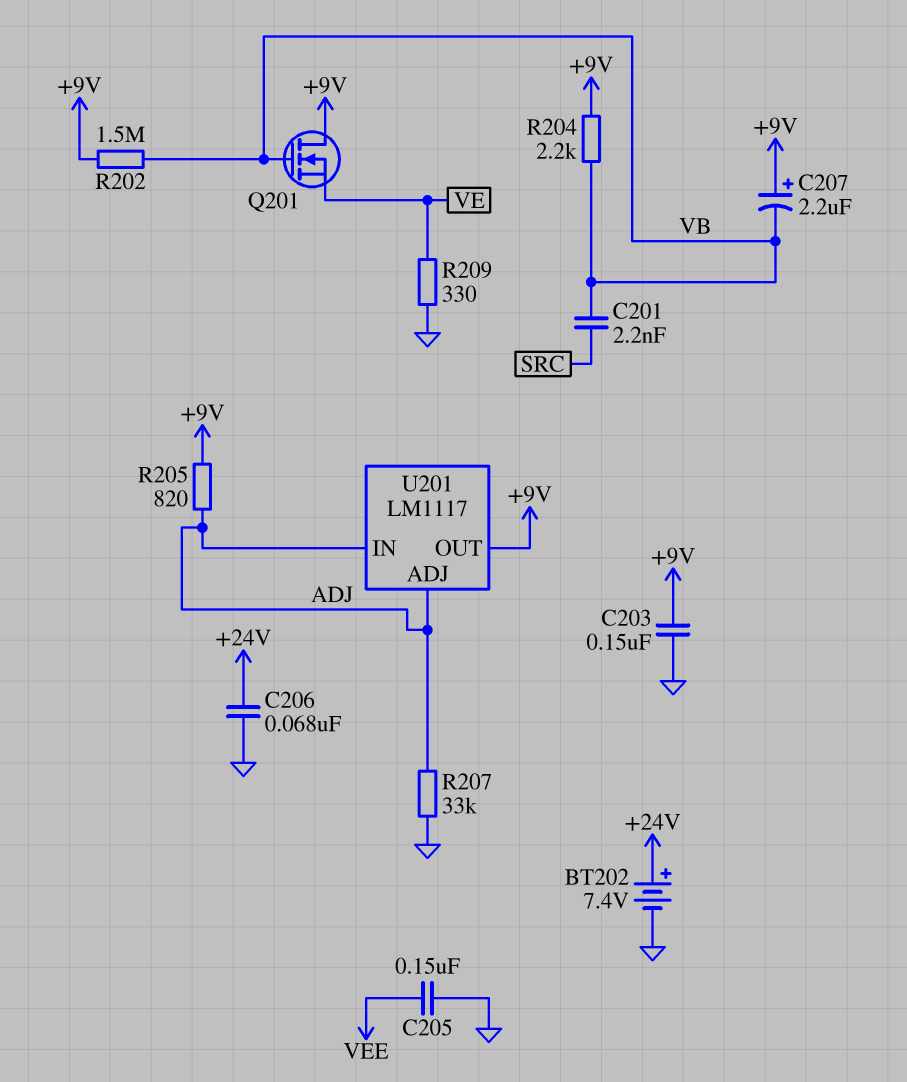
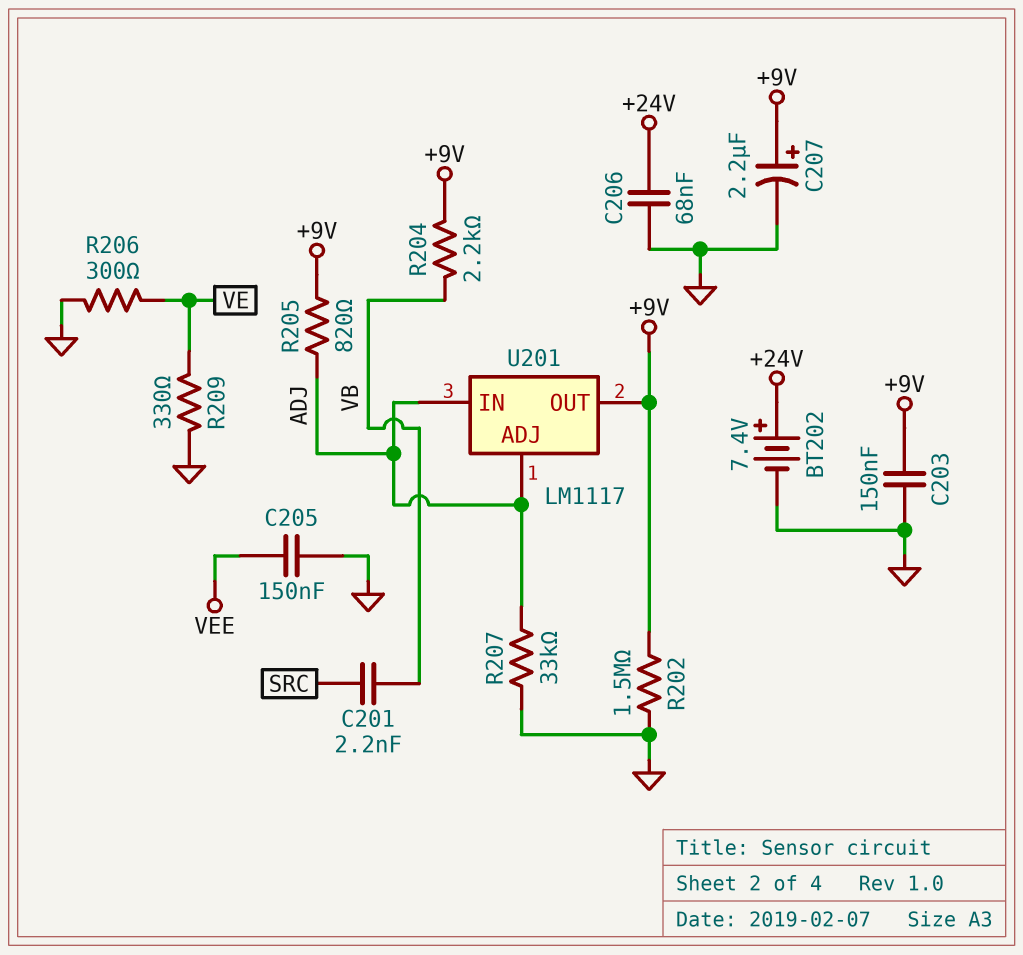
C207: 2.2uF (plus +9V, minus VB) -> 2.2uF (plus +9V, minus GND)
Q201: NMOS (G VB, D +9V, S VE) -> none
R202: 1.5M (+9V, VB) -> 1.5M (+9V, GND)
R206: none -> 300 (GND, VE)

